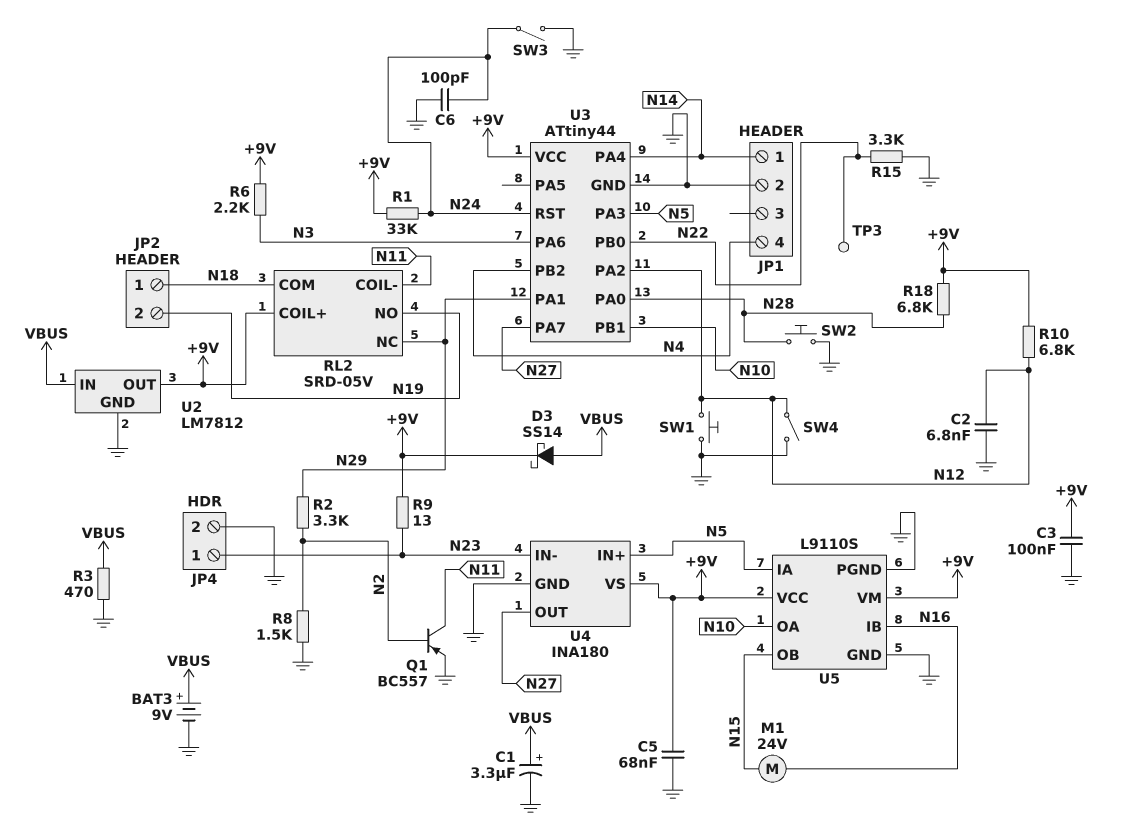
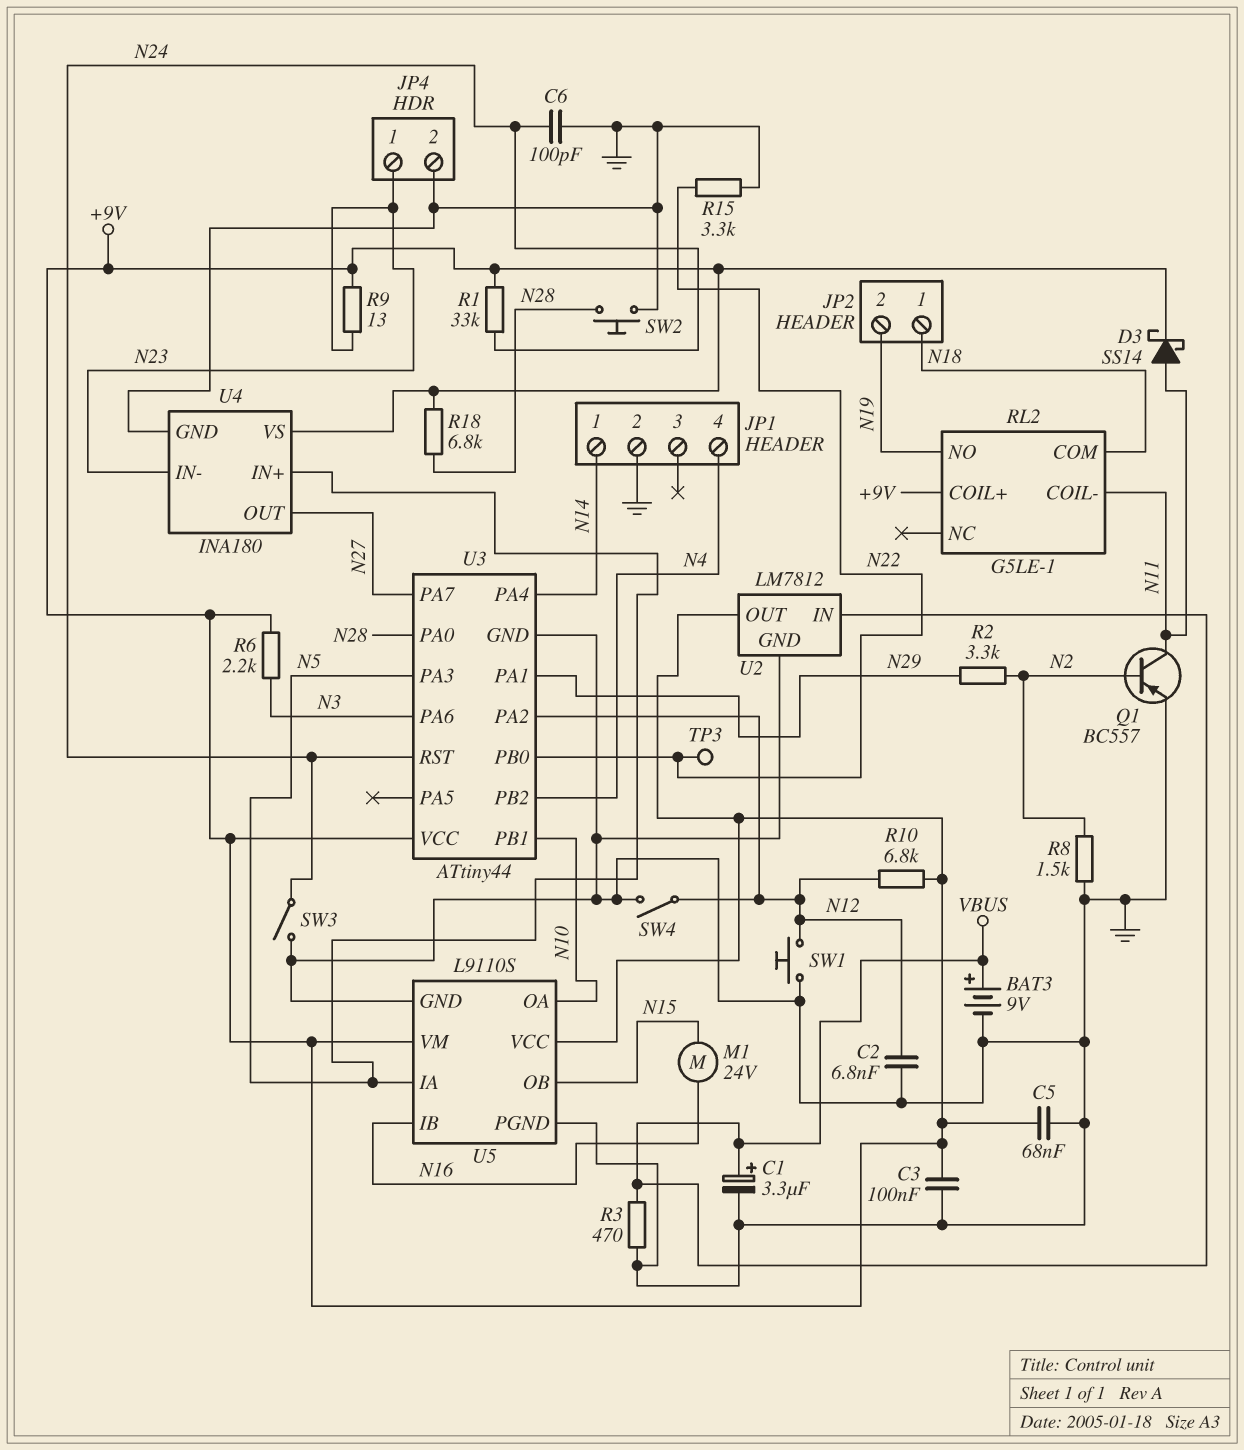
D3: schottky SS14 (A VBUS, K +9V) -> schottky SS14 (A N11, K +9V)
RL2: SRD-05V -> G5LE-1
RL2 pin NC: N29 -> none

